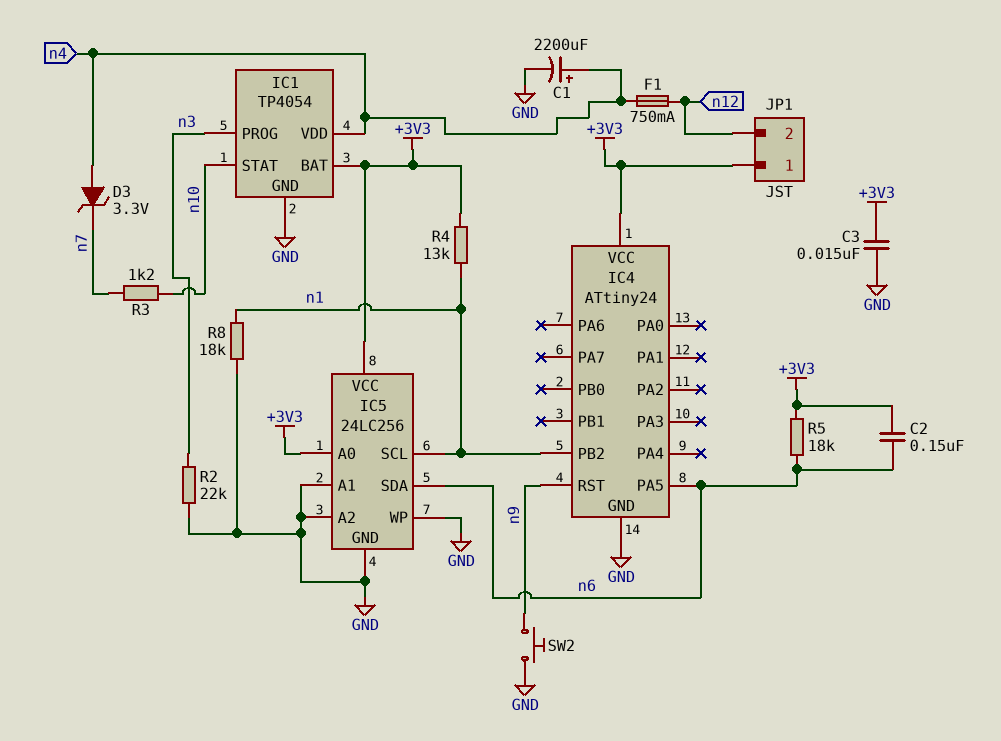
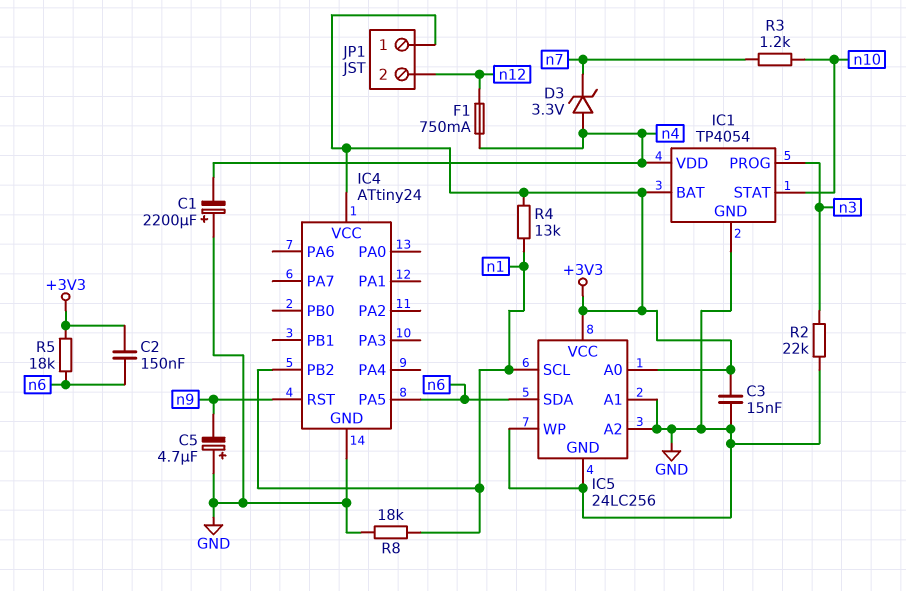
C1: 2200uF (plus n4, minus GND) -> 2200uF (plus GND, minus n4)
C5: none -> 4.7uF (plus GND, minus n9)
SW2: button (GND, n9) -> none

